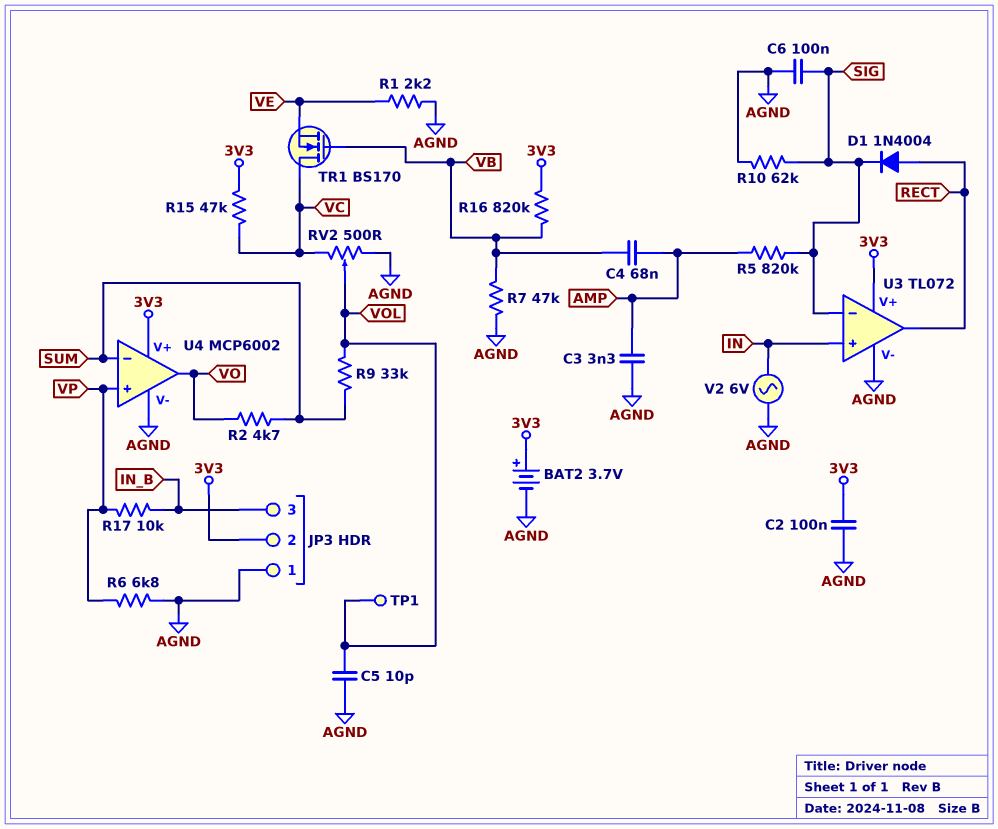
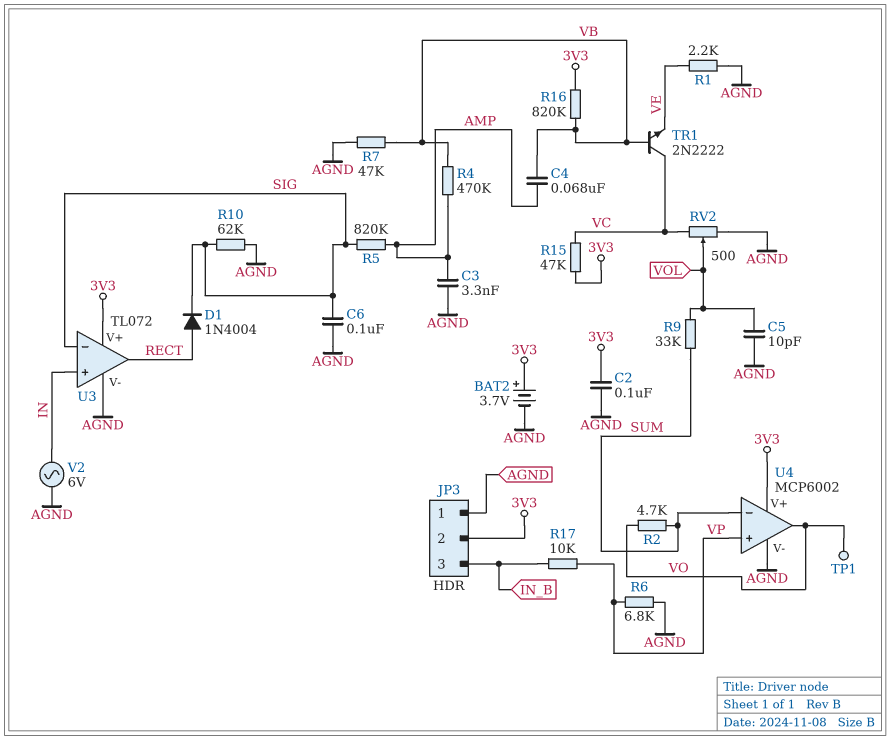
R4: none -> 470k (AMP, VB)
TP1: test point (VOL) -> test point (VO)
TR1: NMOS BS170 (G VB, D VC, S VE) -> NPN 2N2222 (B VB, C VC, E VE)

